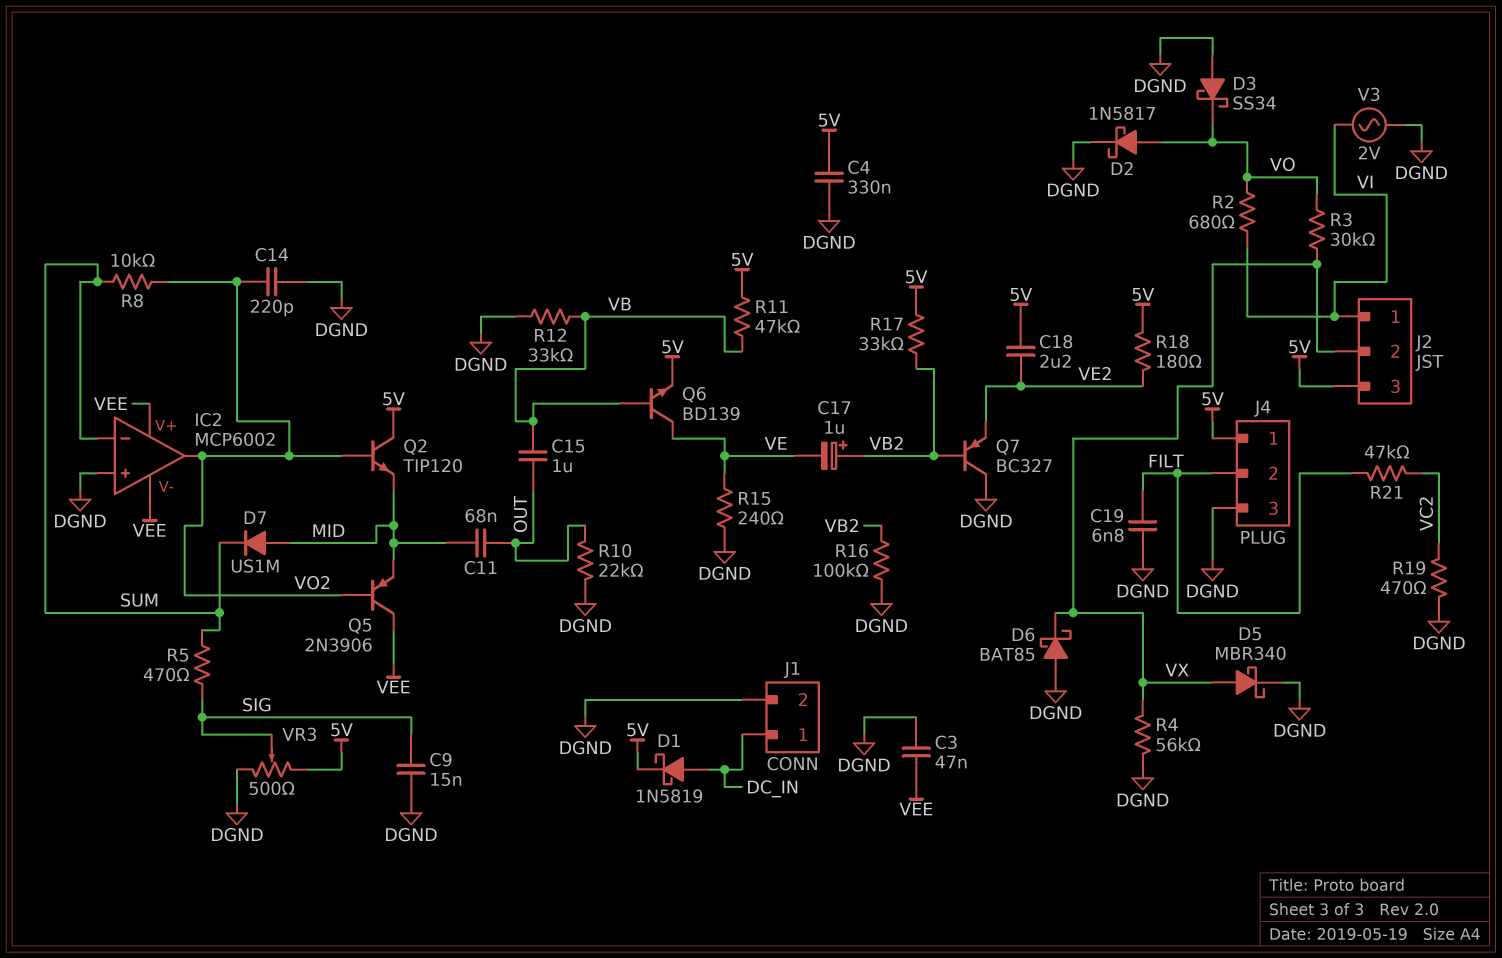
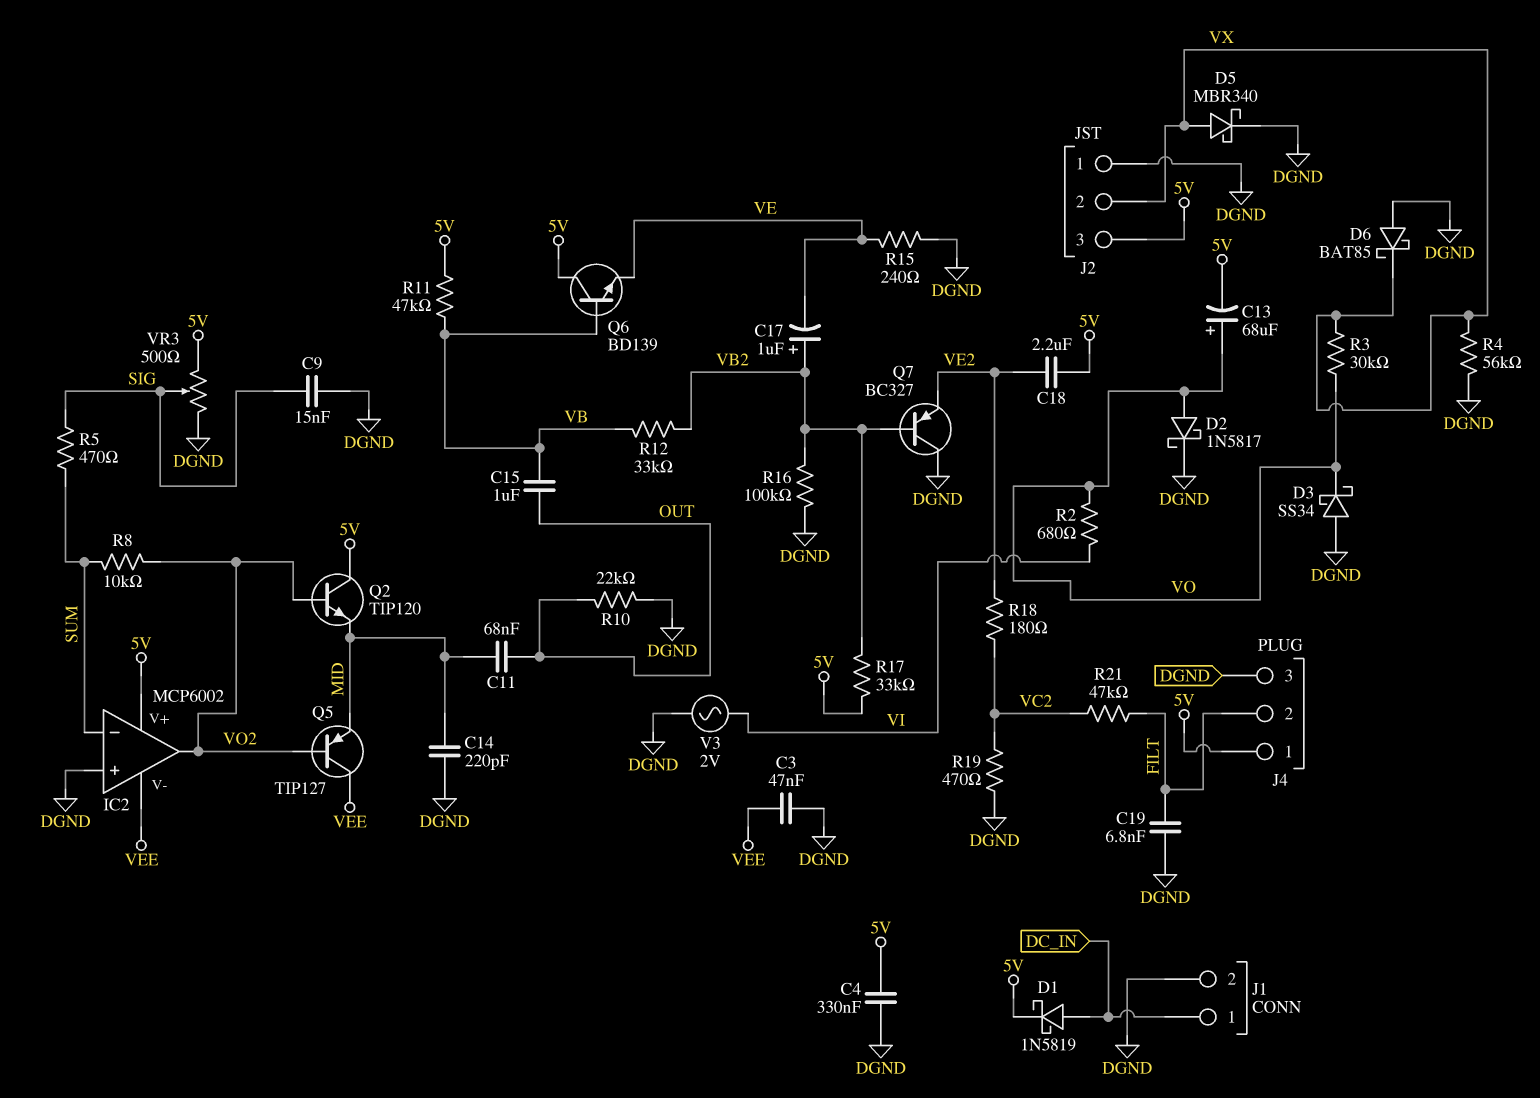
C13: none -> 68uF (plus VO, minus 5V)
C14: 220pF (DGND, VO2) -> 220pF (DGND, MID)
D7: diode US1M (A MID, K SUM) -> none
IC2 pin V+: VEE -> 5V
J2 pin 1: VI -> DGND
Q5: PNP 2N3906 (B VO2, C VEE, E MID) -> PNP TIP127 (B VO2, C VEE, E MID)
Q6: NPN BD139 (B VB, C VE, E 5V) -> NPN BD139 (B VB, C 5V, E VE)
R12: 33k (DGND, VB) -> 33k (VB, VB2)
R18: 180 (5V, VE2) -> 180 (VC2, VE2)

